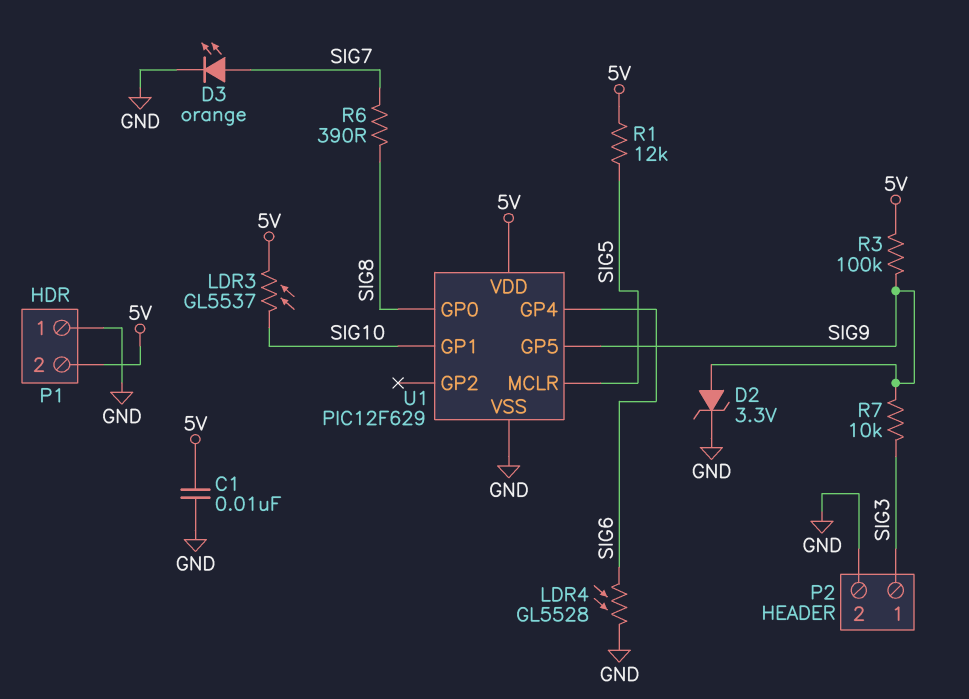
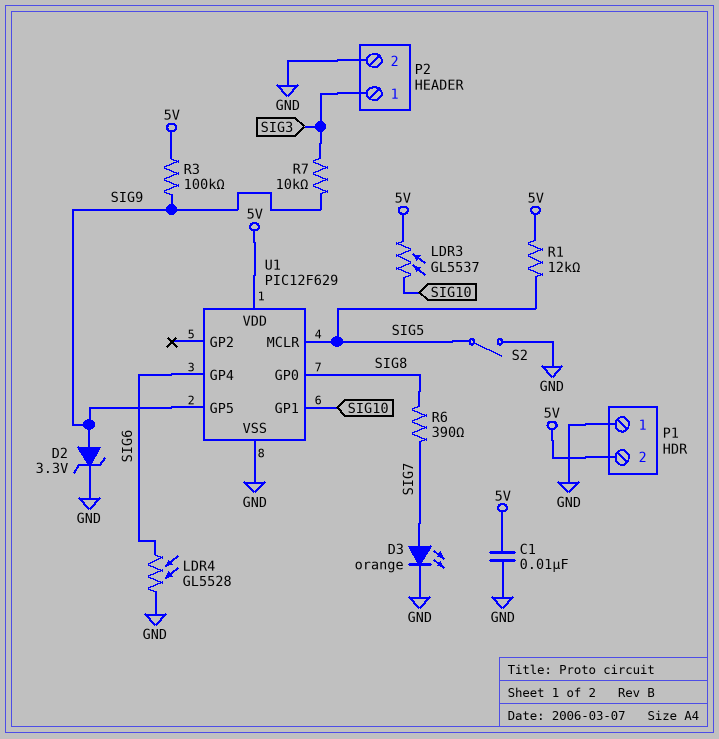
S2: none -> switch (GND, SIG5)

